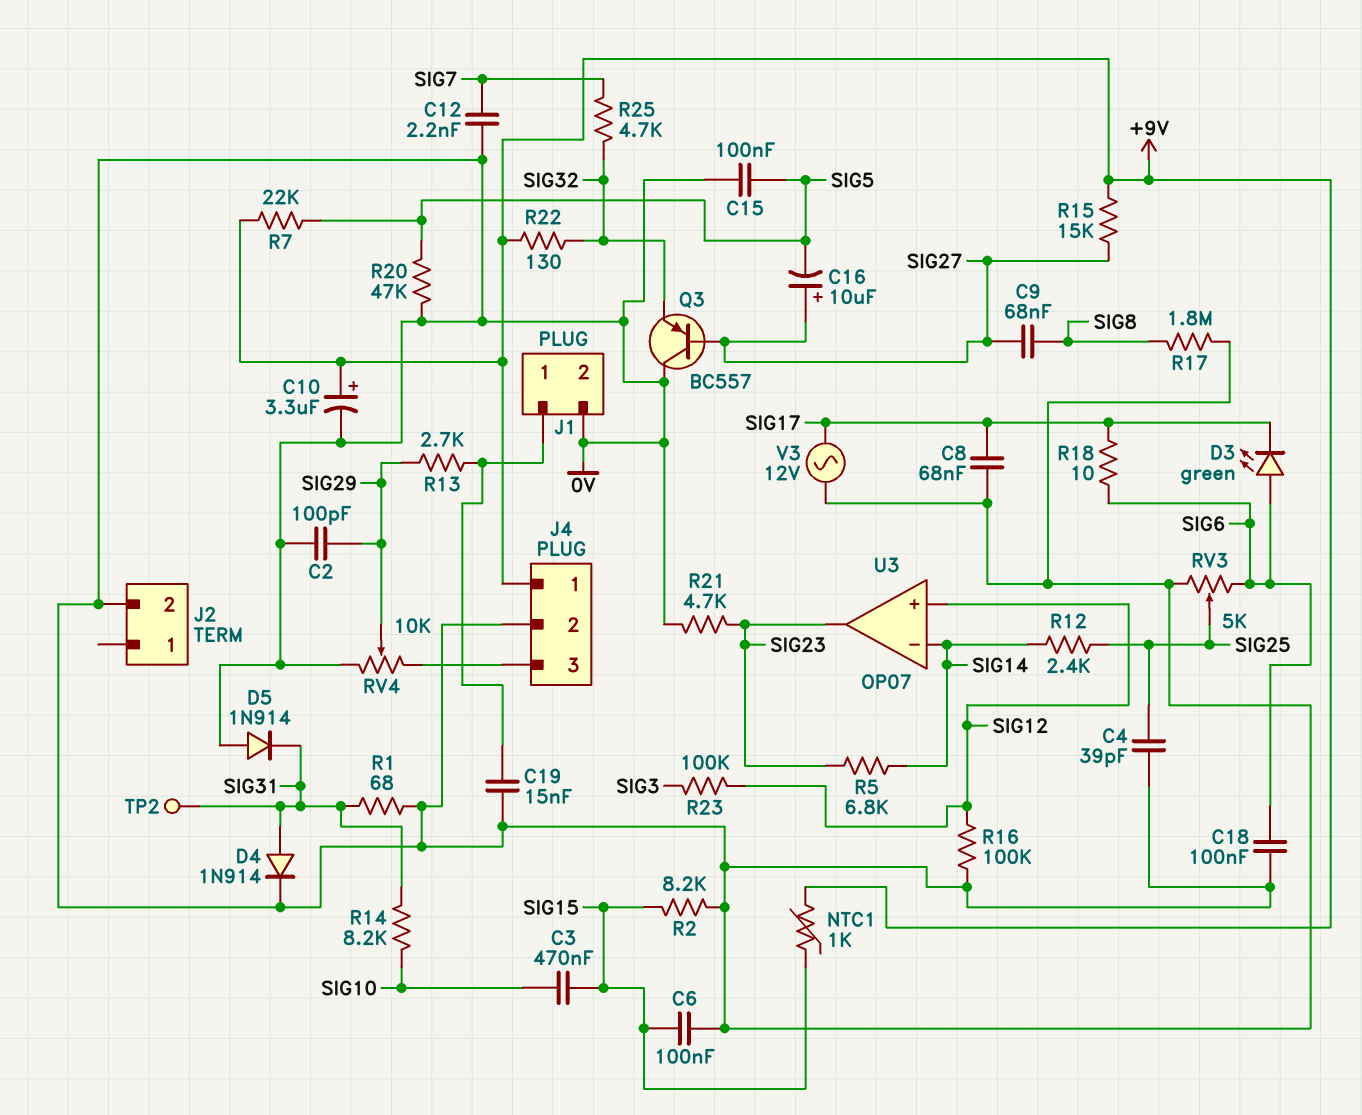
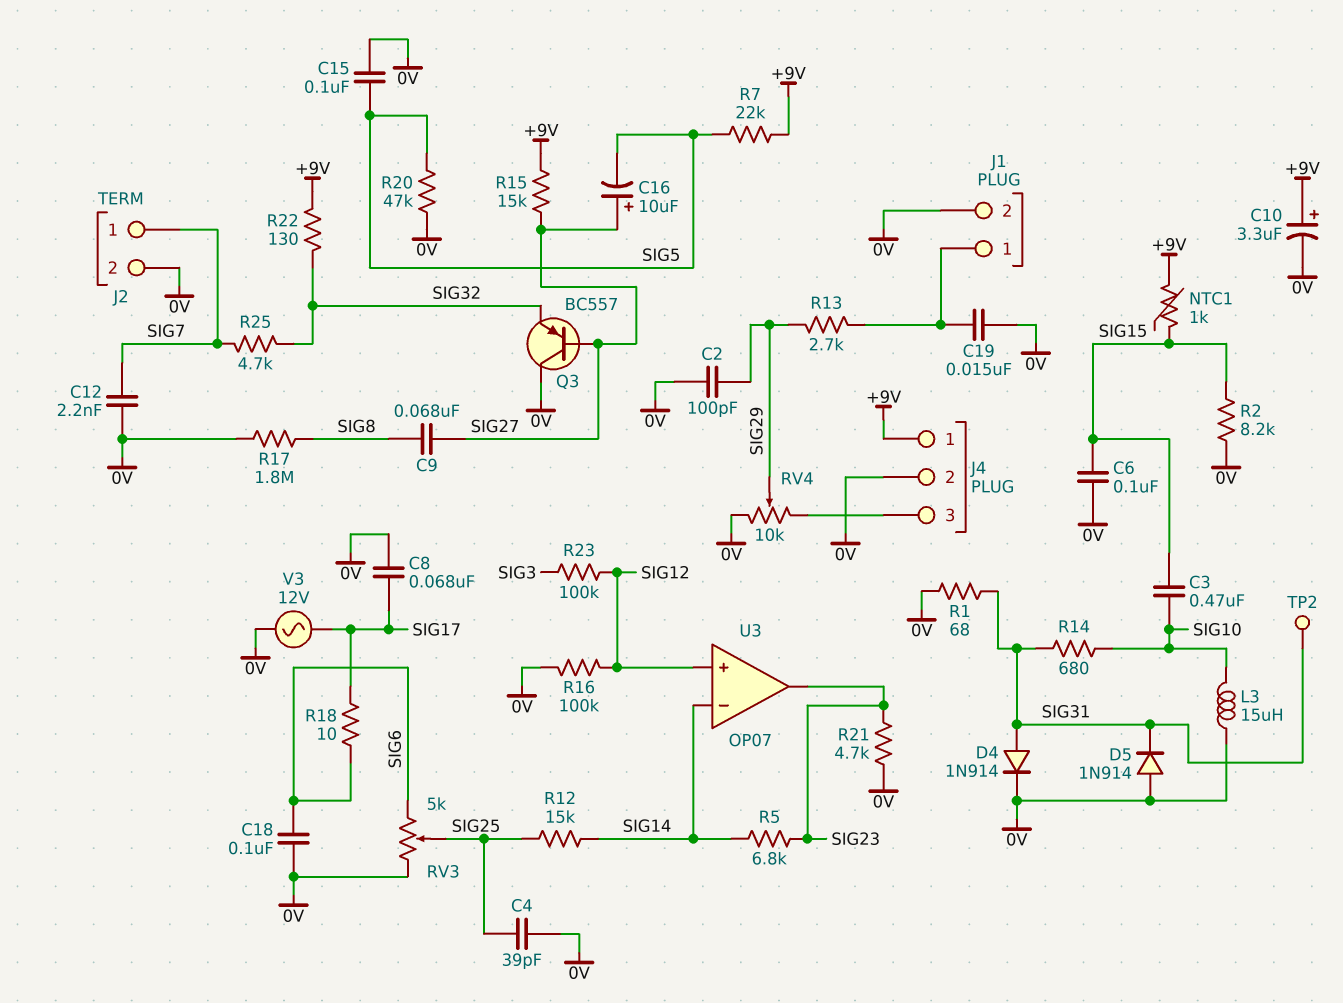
D3: LED green (A SIG6, K SIG17) -> none
J2 pin 1: none -> SIG7
L3: none -> 15uH (0V, SIG10)
R12: 2.4k (SIG14, SIG25) -> 15k (SIG14, SIG25)
R14: 8.2k (SIG10, SIG31) -> 680 (SIG10, SIG31)

